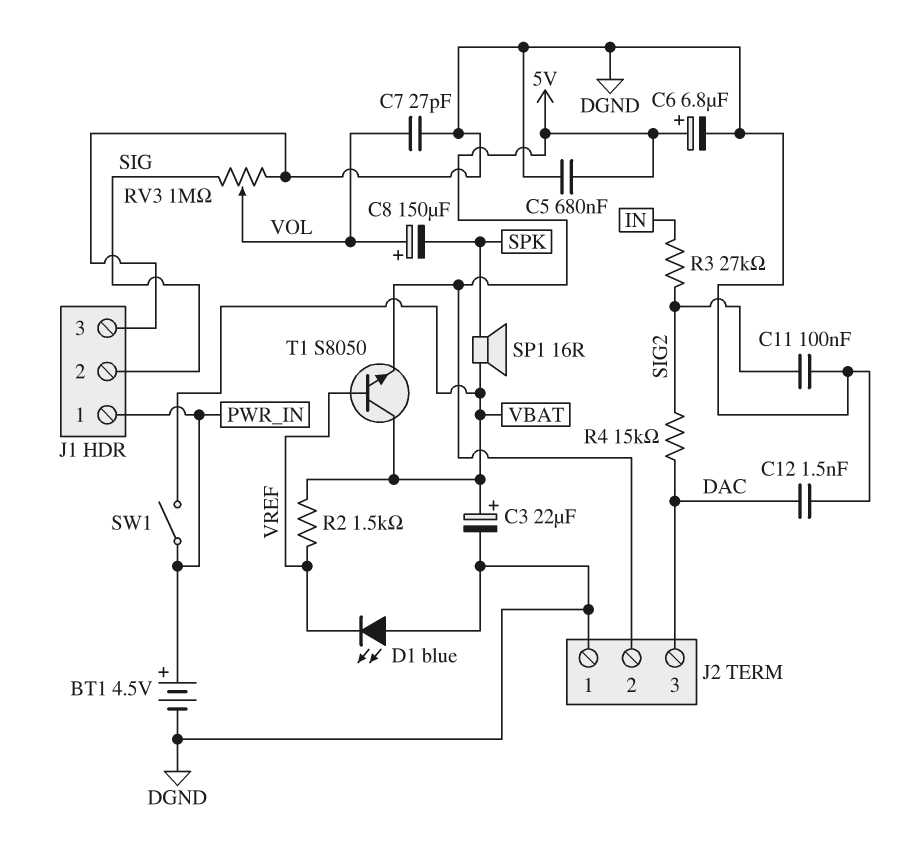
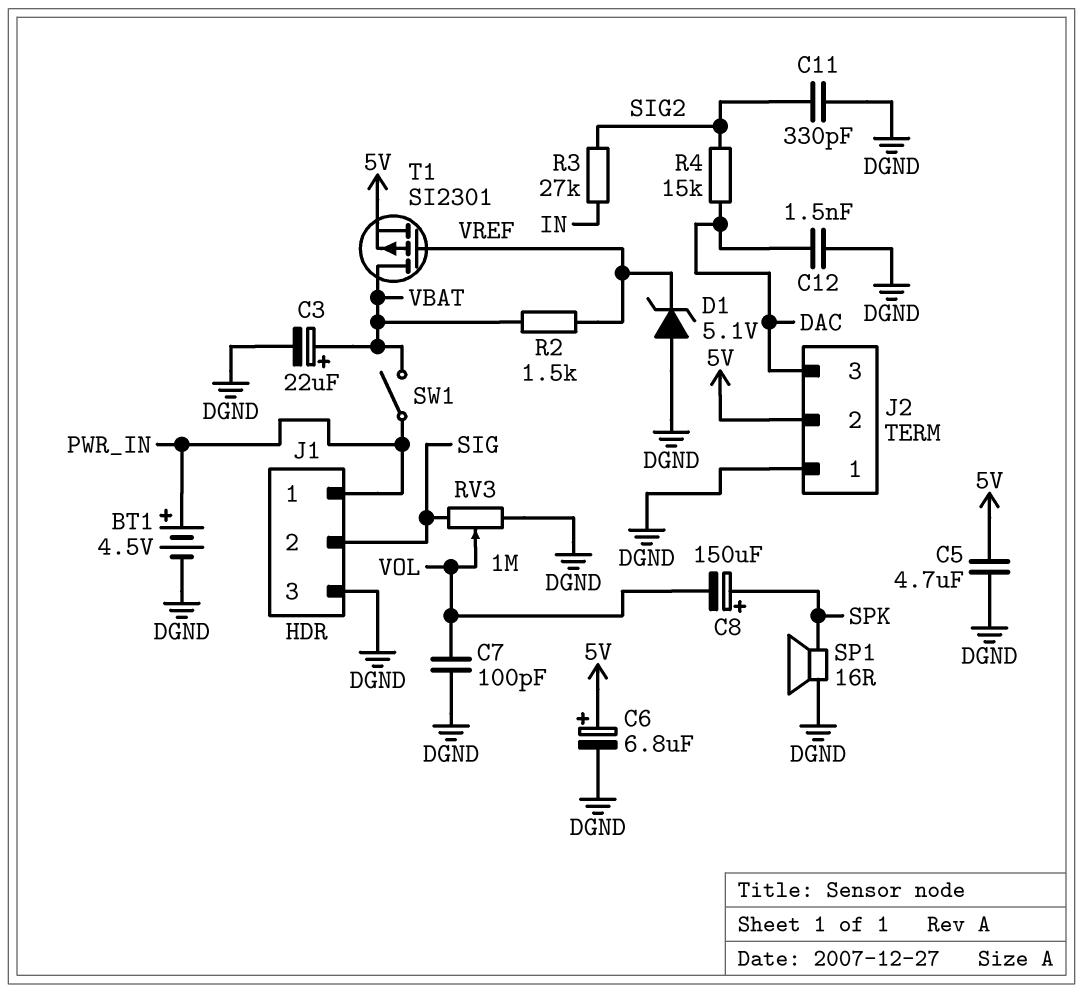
C5: 680nF (5V, DGND) -> 4.7uF (5V, DGND)
C7: 27pF (DGND, VOL) -> 100pF (DGND, VOL)
C8: 150uF (plus VOL, minus SPK) -> 150uF (plus SPK, minus VOL)
C11: 100nF (DGND, SIG2) -> 330pF (DGND, SIG2)
D1: LED blue (A DGND, K VREF) -> zener 5.1V (A DGND, K VREF)
SP1: speaker 16R (SPK, VBAT) -> speaker 16R (DGND, SPK)
T1: NPN S8050 (B VREF, C VBAT, E 5V) -> PMOS SI2301 (G VREF, D VBAT, S 5V)

